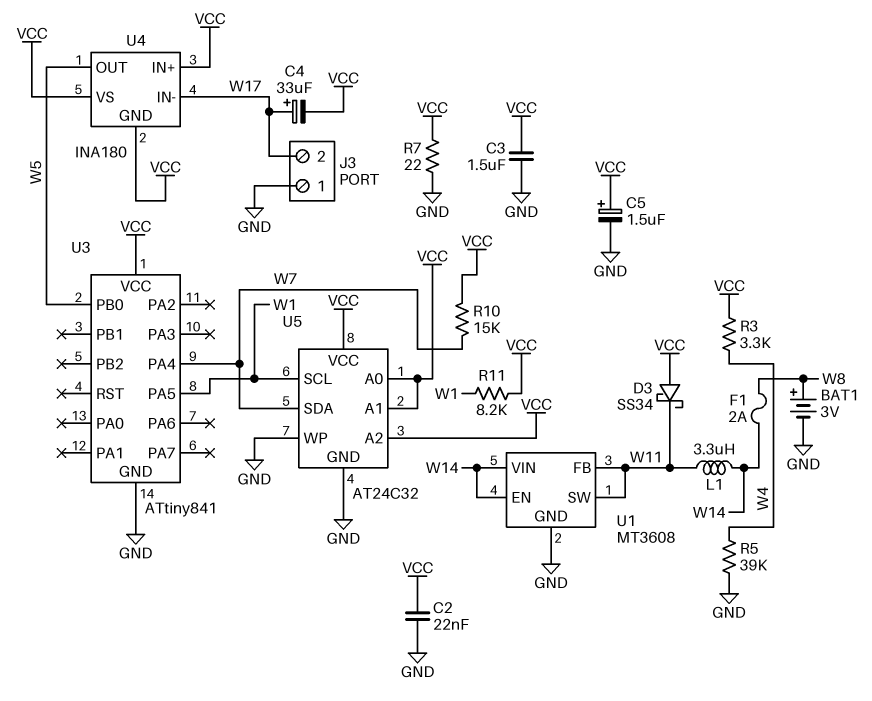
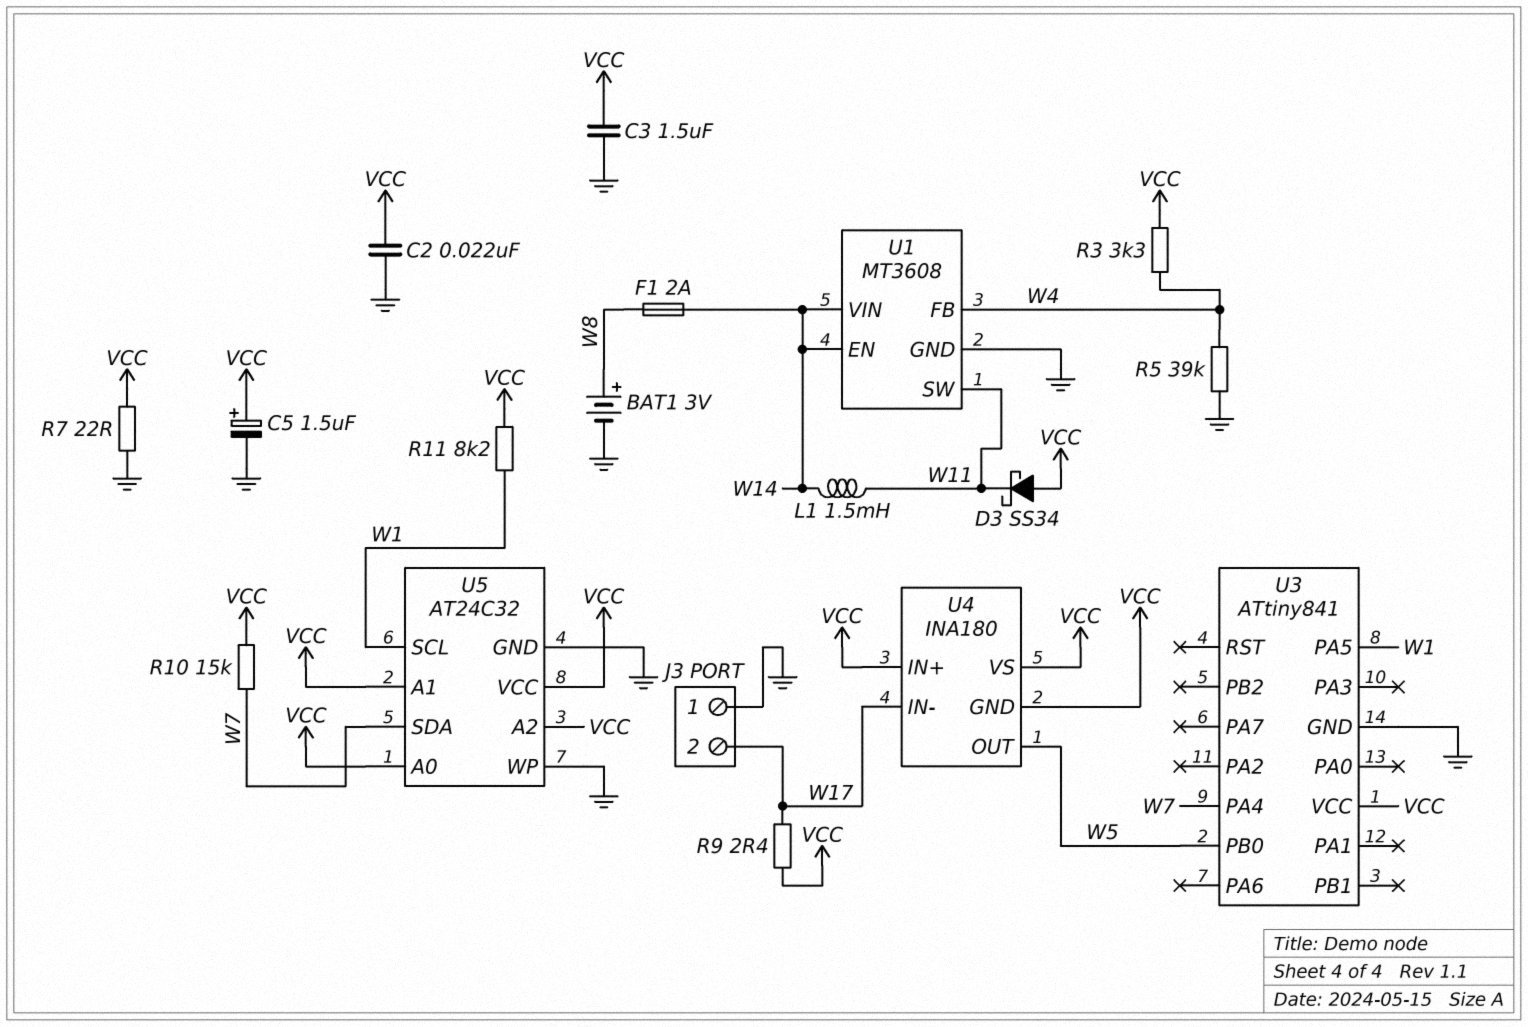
C4: 33uF (plus W17, minus VCC) -> none
L1: 3.3uH (W11, W14) -> 1.5mH (W11, W14)
R9: none -> 2.4 (VCC, W17)
U1 pin FB: W11 -> W4

